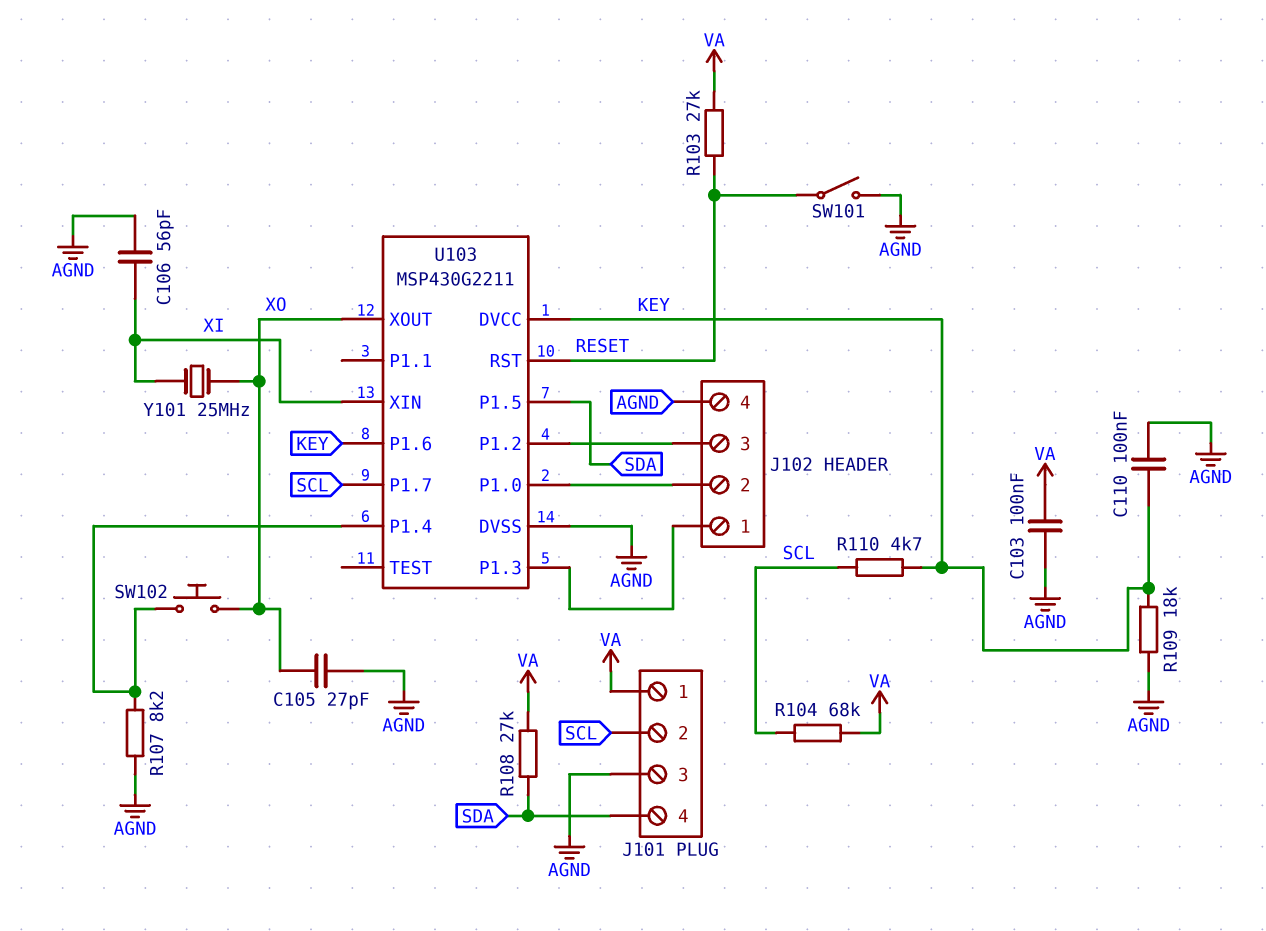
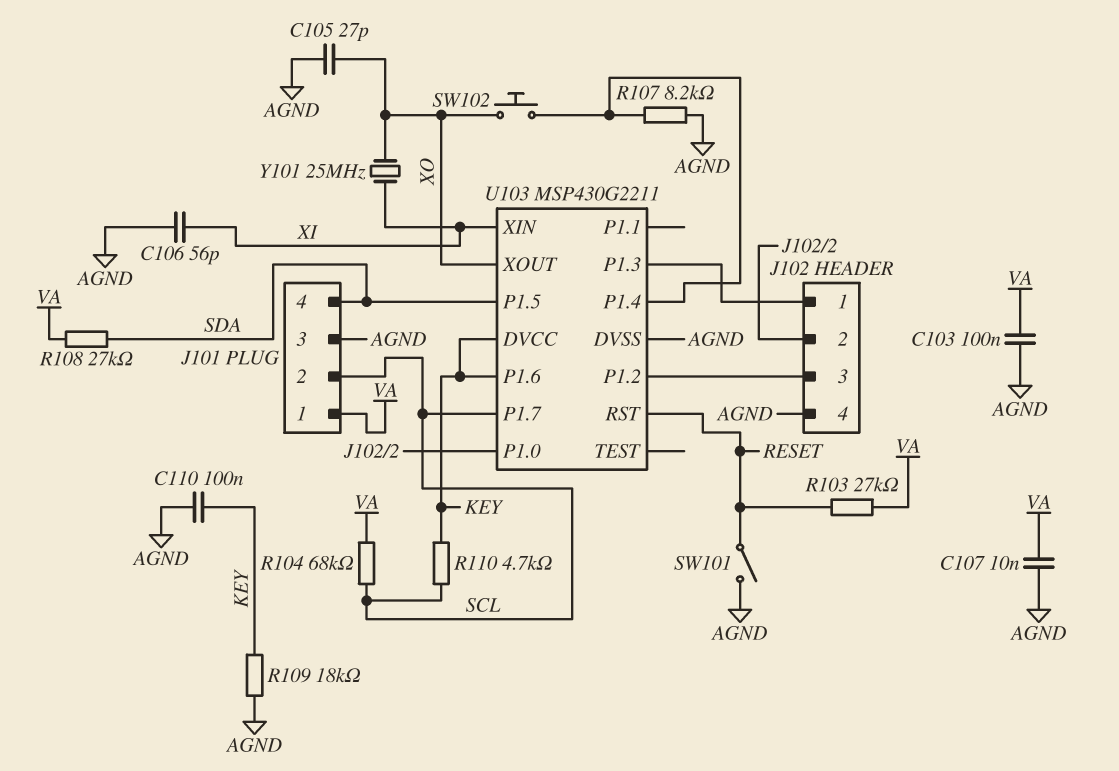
C107: none -> 10nF (AGND, VA)

